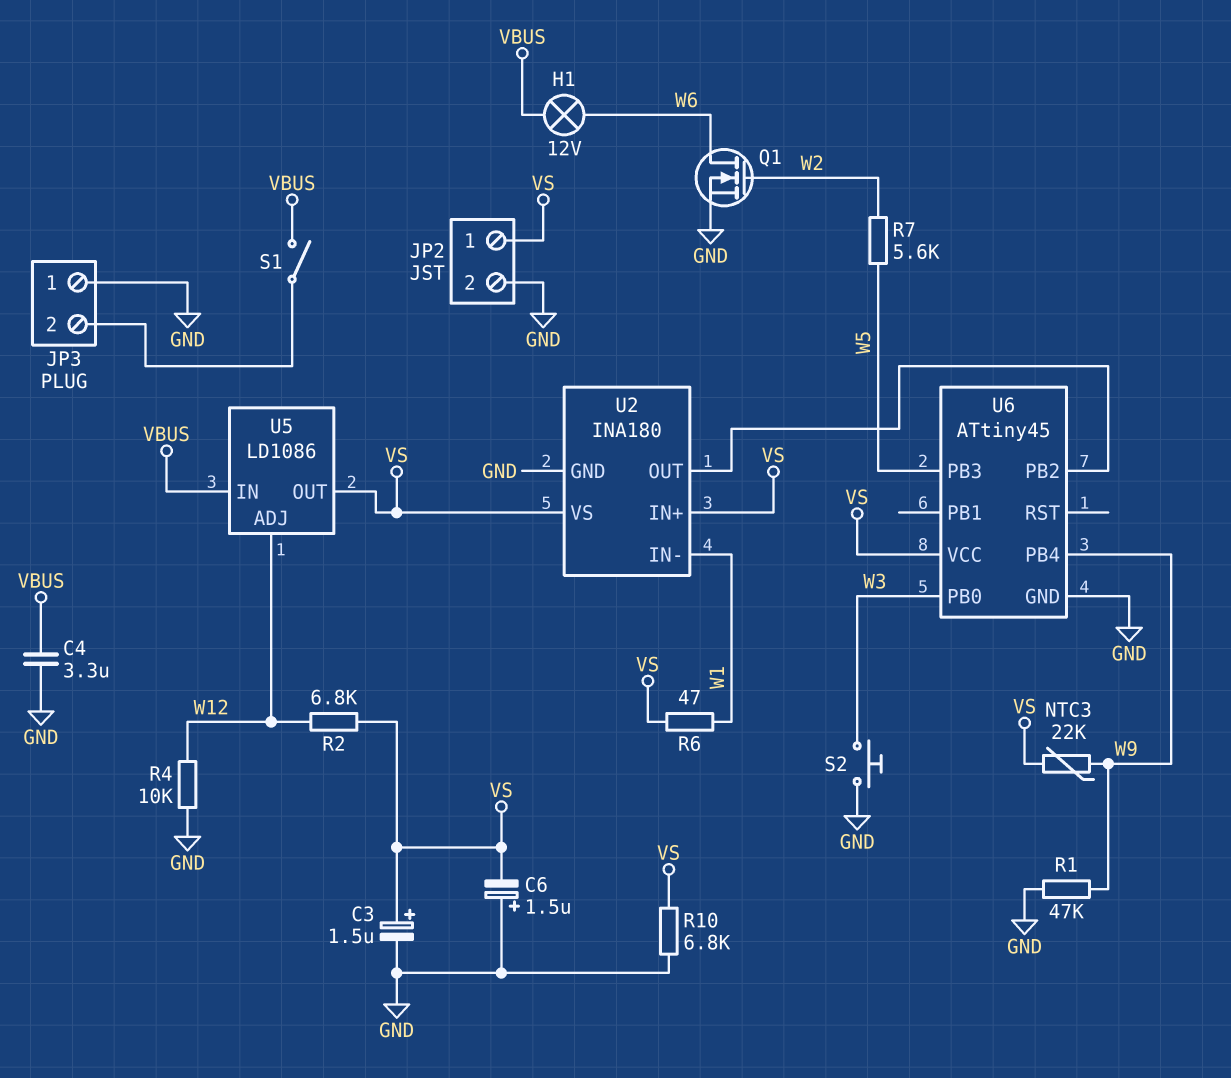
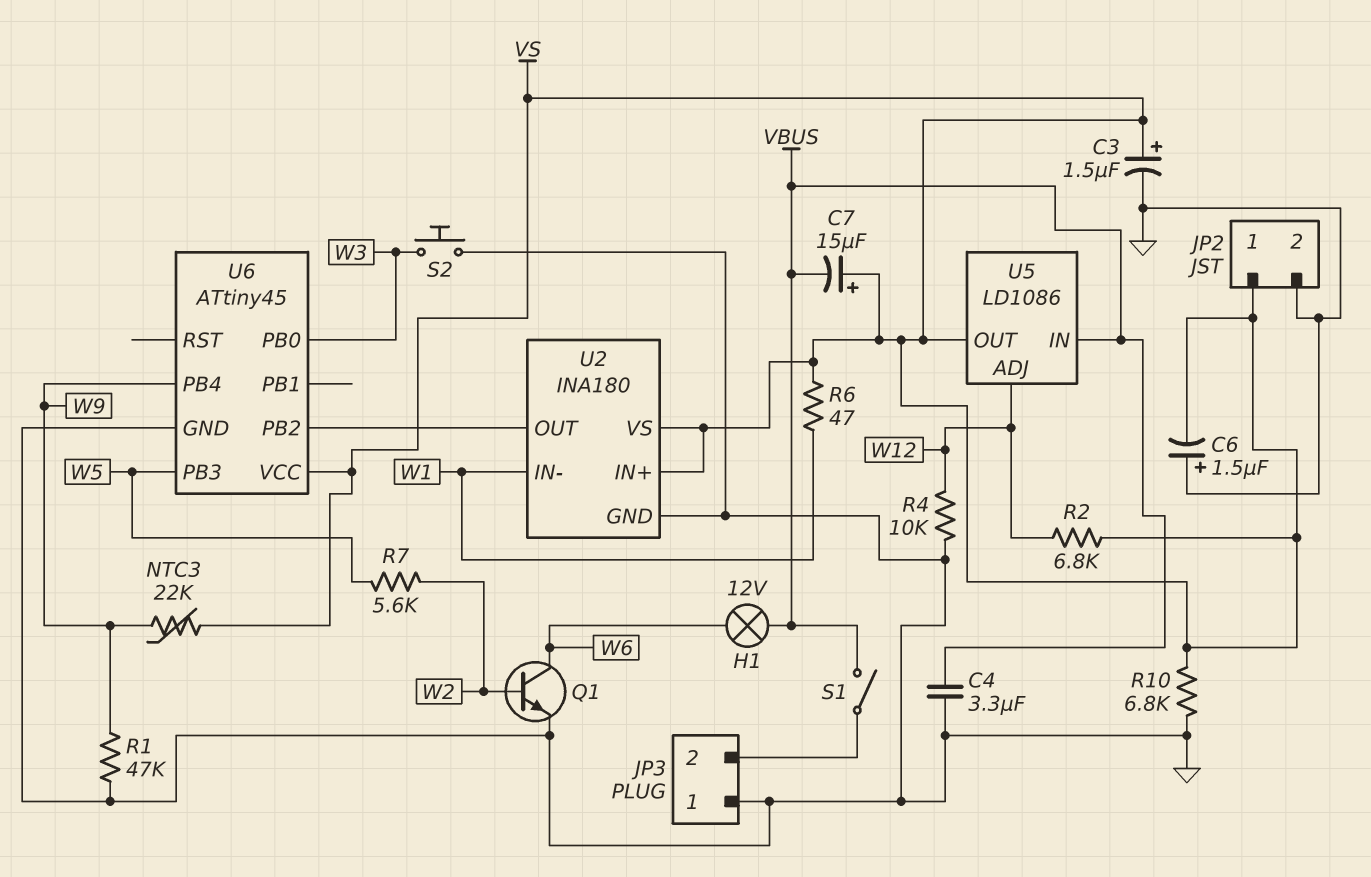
C7: none -> 15uF (plus VS, minus VBUS)
Q1: NMOS (G W2, D W6, S GND) -> NPN (B W2, C W6, E GND)

